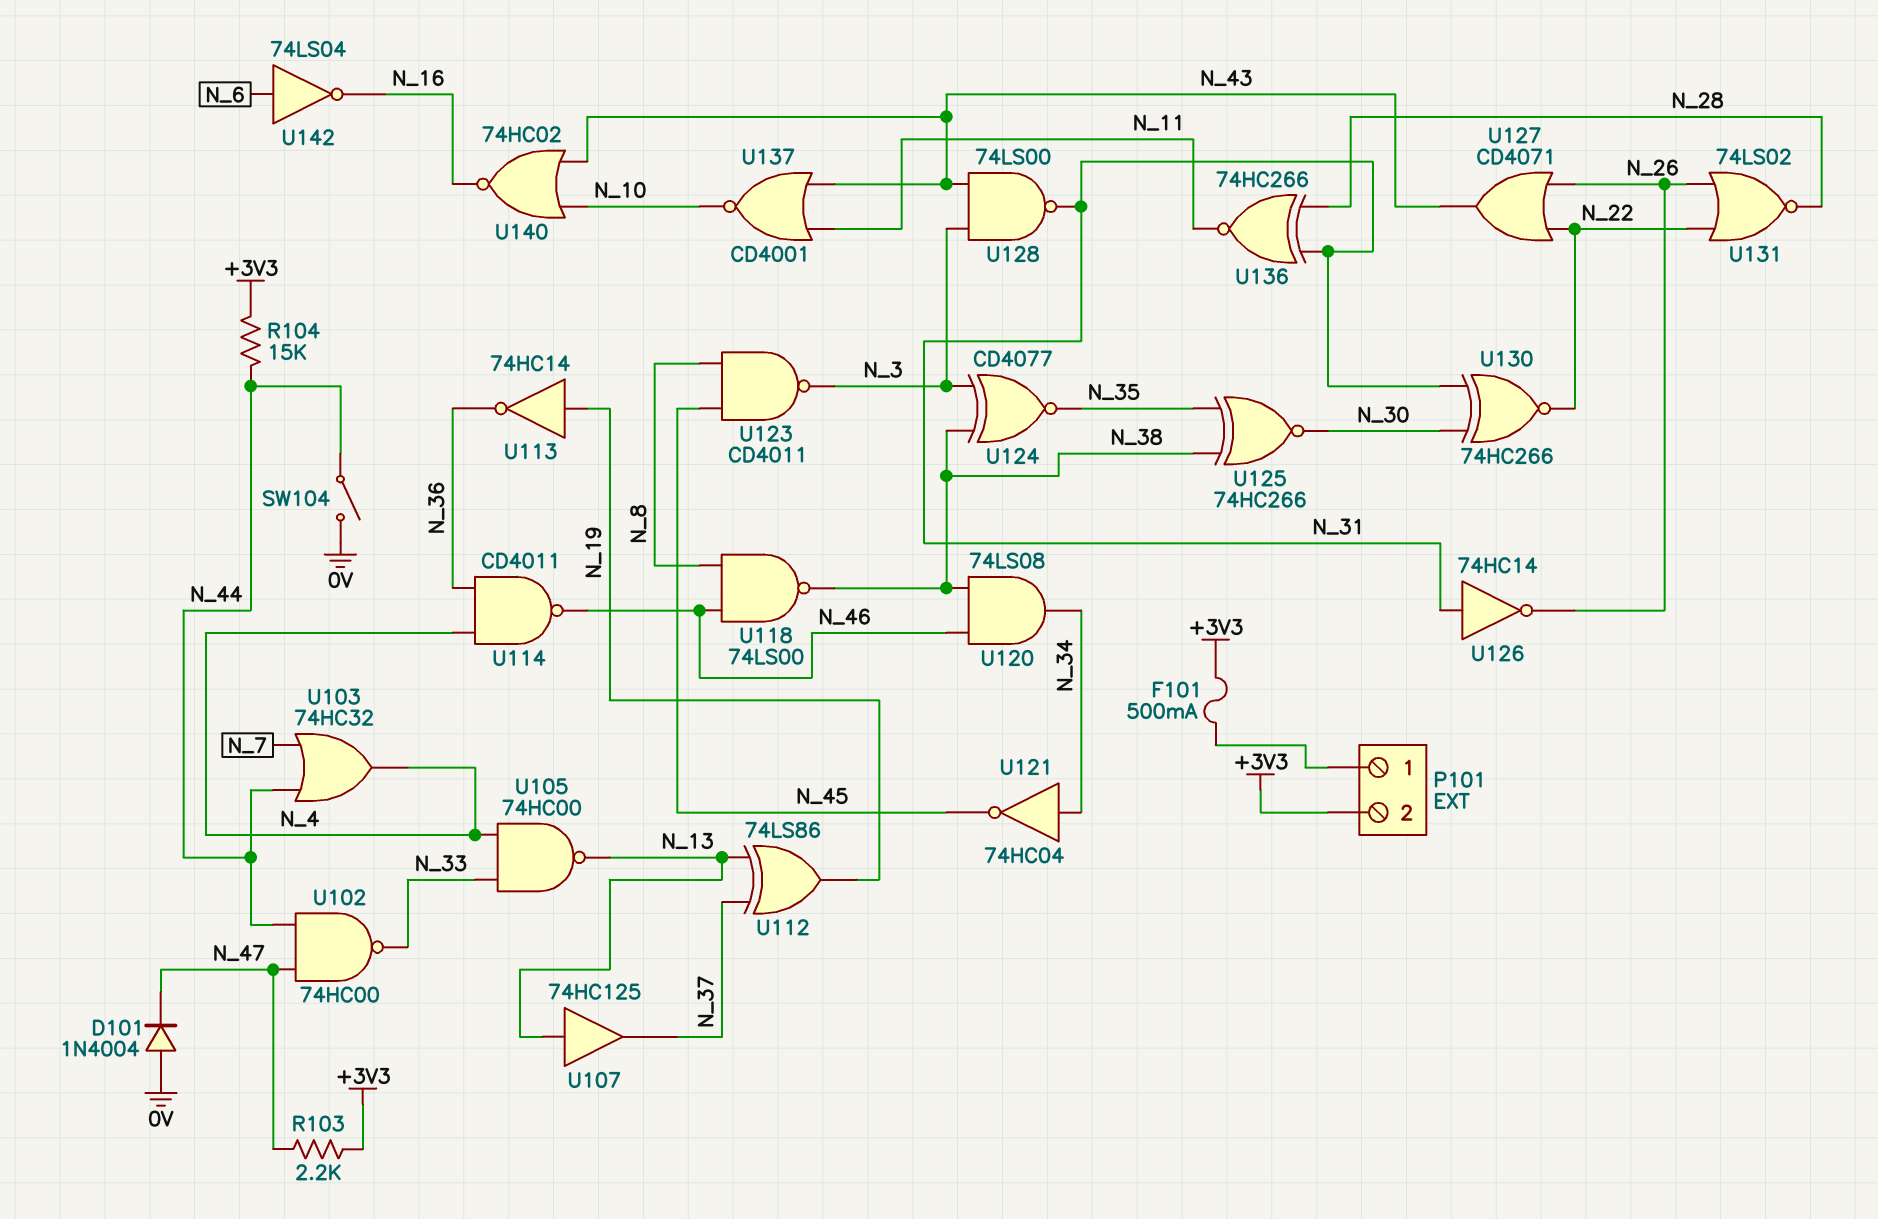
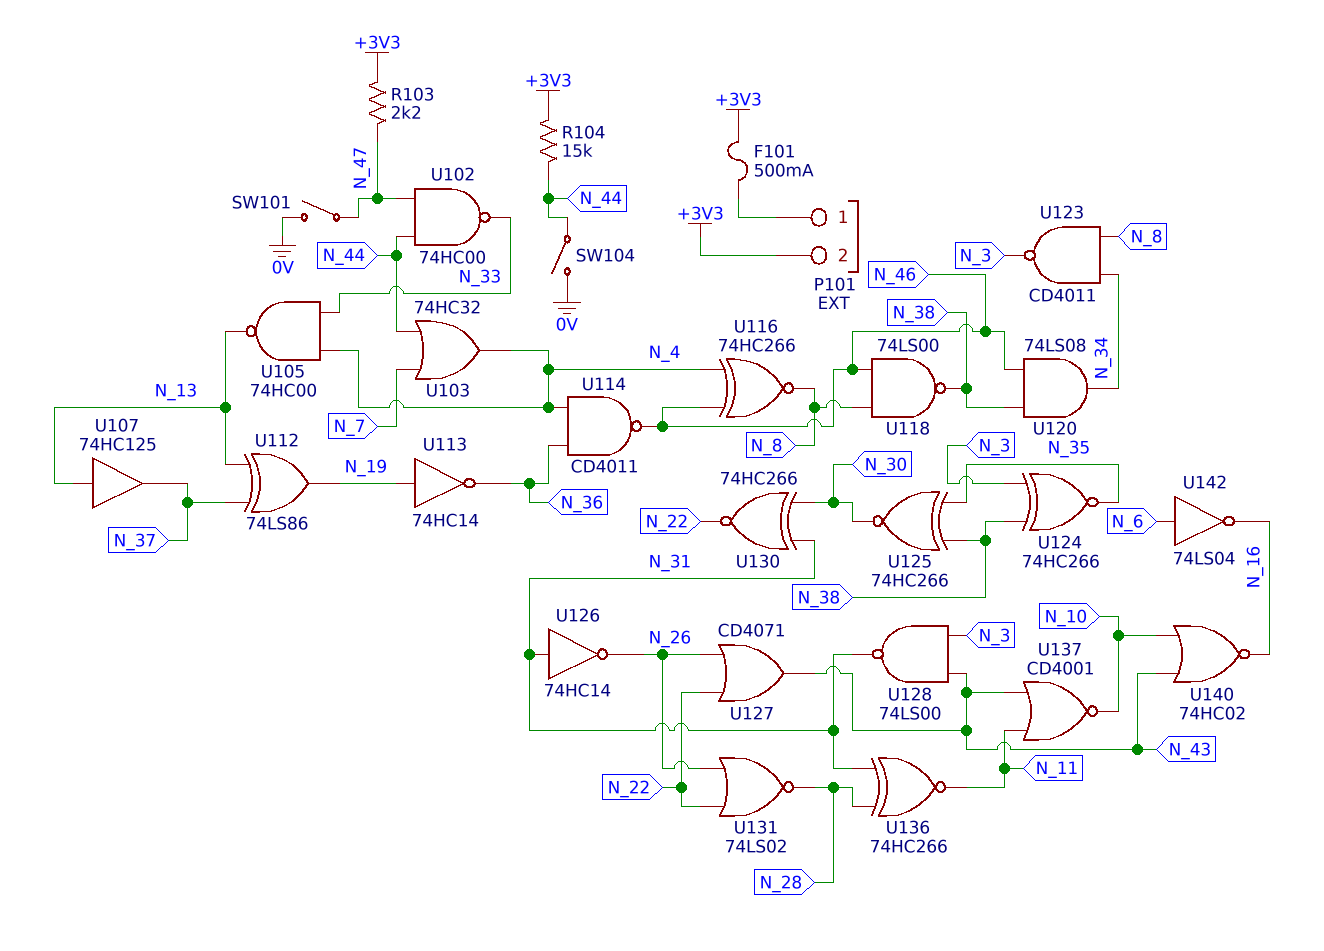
D101: diode 1N4004 (A 0V, K N_47) -> none
SW101: none -> switch (0V, N_47)
U116: none -> XNOR 74HC266 (in N_4, in N_46, out N_8)
U121: NOT 74HC04 (in N_34, out N_45) -> none
U123: NAND CD4011 (in N_8, in N_45, out N_3) -> NAND CD4011 (in N_8, in N_34, out N_3)
U124: XNOR CD4077 (in N_3, in N_38, out N_35) -> XNOR 74HC266 (in N_3, in N_38, out N_35)

